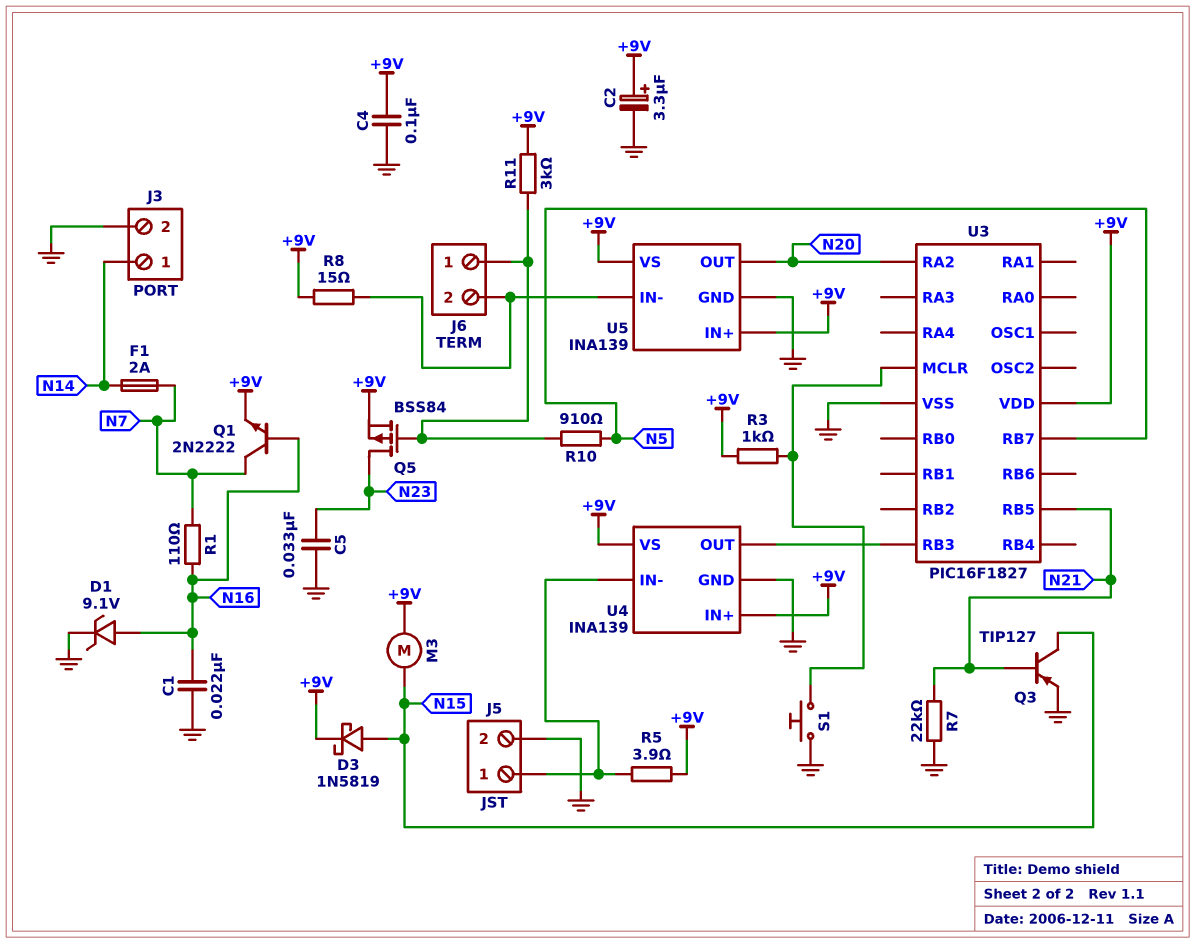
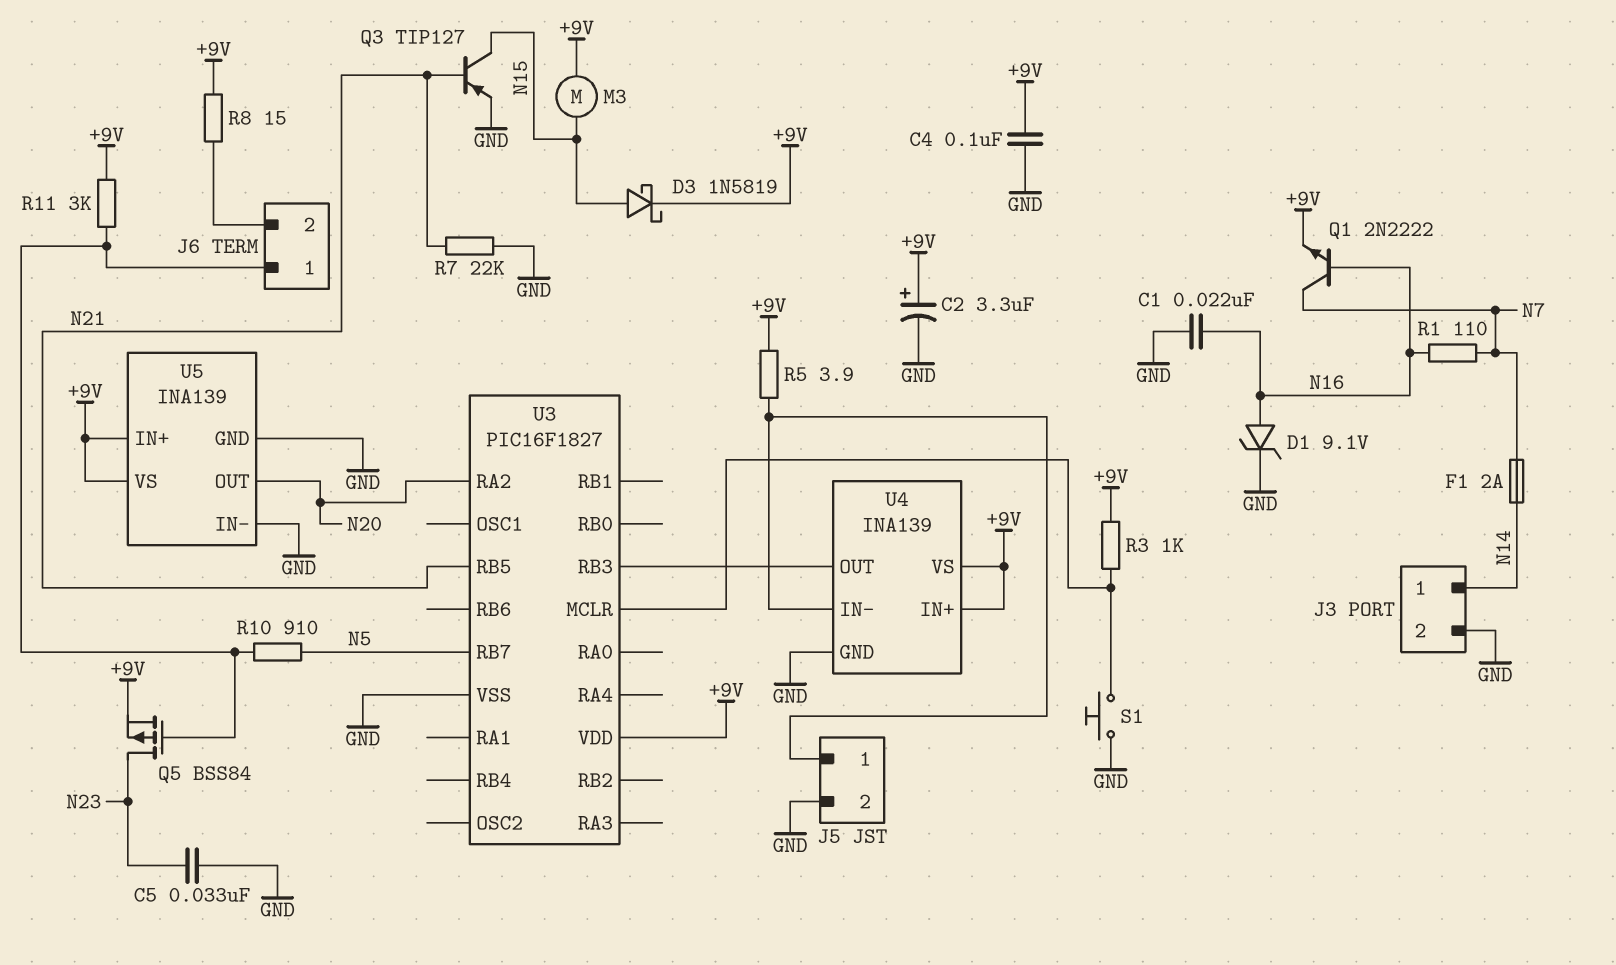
U5 pin IN-: J6/2 -> GND

